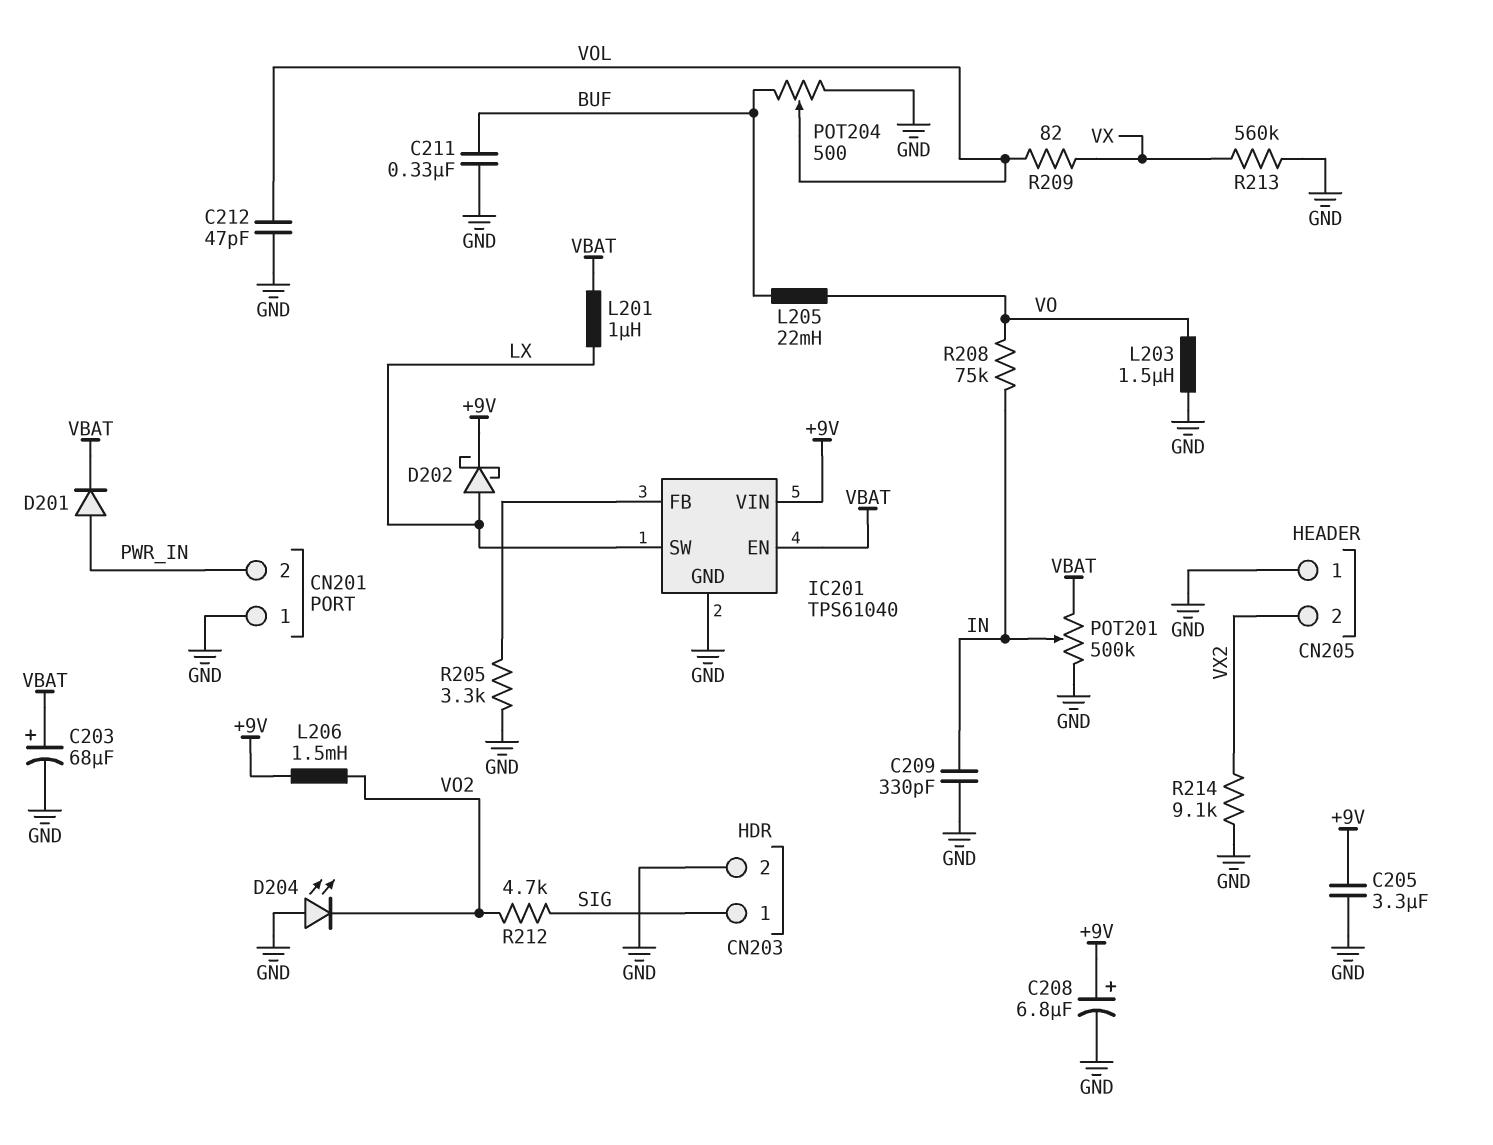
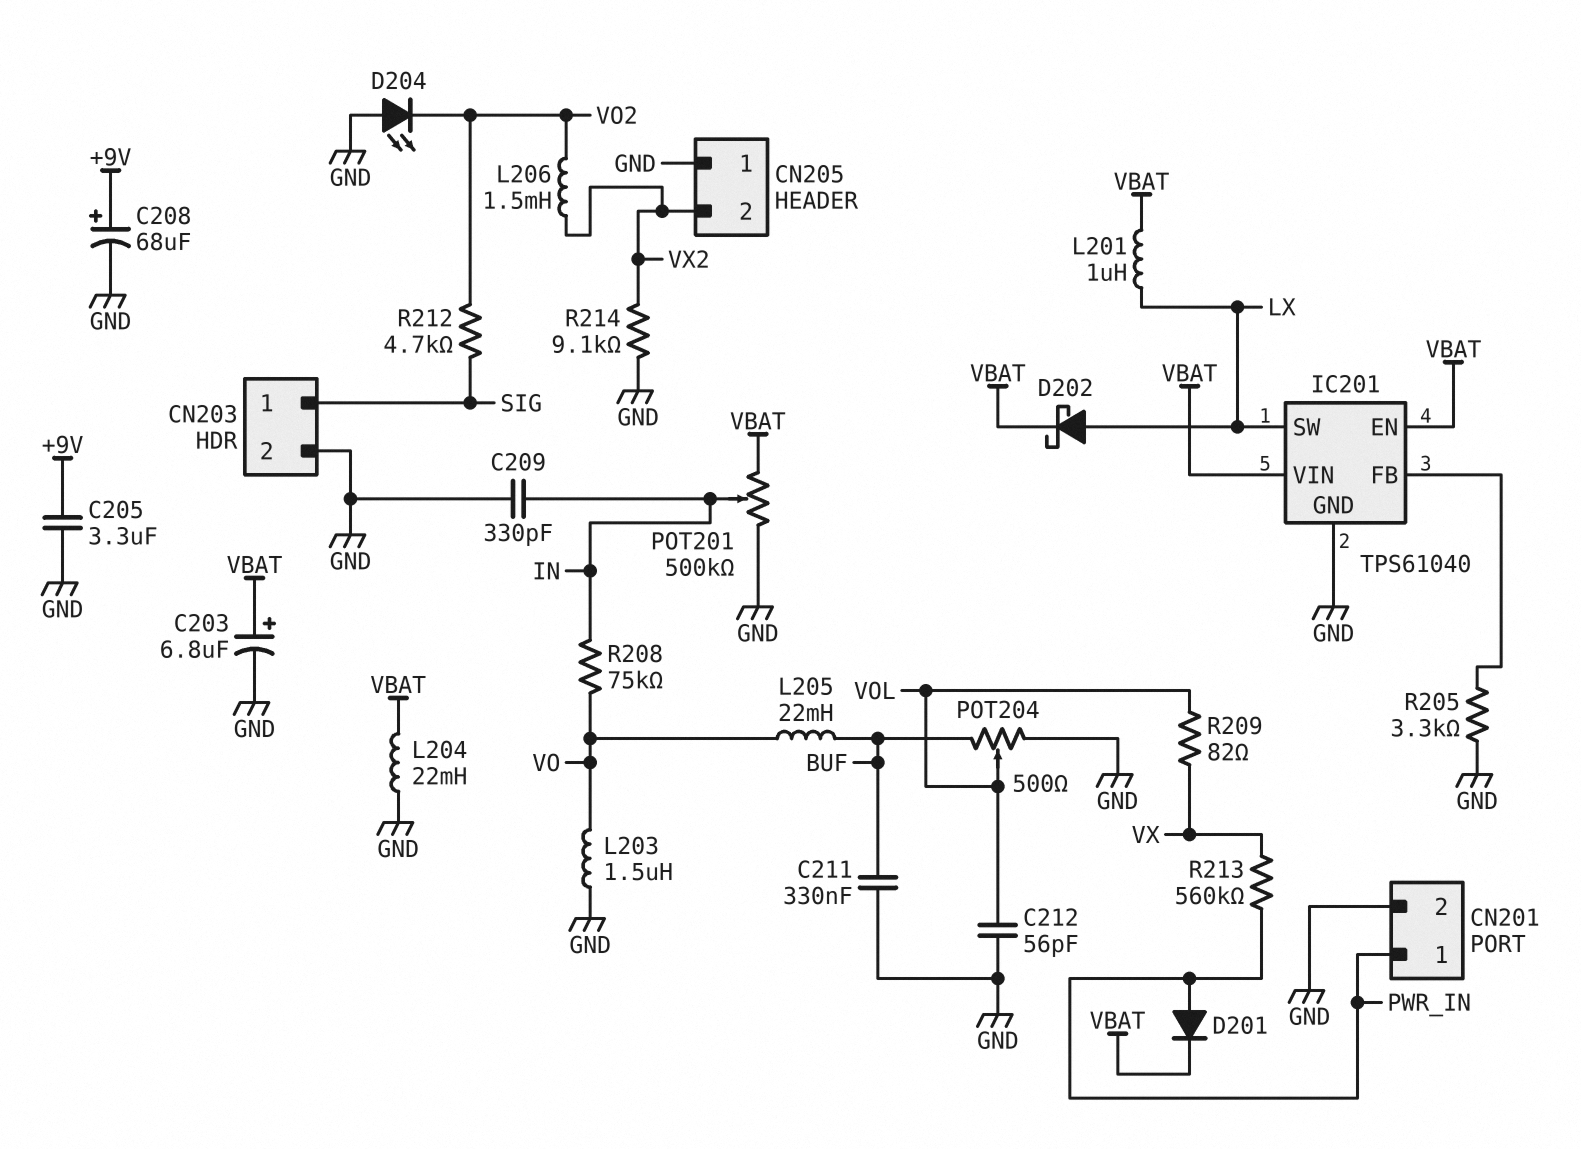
C203: 68uF (plus VBAT, minus GND) -> 6.8uF (plus VBAT, minus GND)
C208: 6.8uF (plus +9V, minus GND) -> 68uF (plus +9V, minus GND)
C212: 47pF (GND, VOL) -> 56pF (GND, VOL)
CN201 pin 1: GND -> PWR_IN
CN201 pin 2: PWR_IN -> GND
D202: schottky (A LX, K +9V) -> schottky (A LX, K VBAT)
IC201 pin VIN: +9V -> VBAT
L204: none -> 22mH (GND, VBAT)
L206: 1.5mH (+9V, VO2) -> 1.5mH (VO2, VX2)
R213: 560k (GND, VX) -> 560k (PWR_IN, VX)

